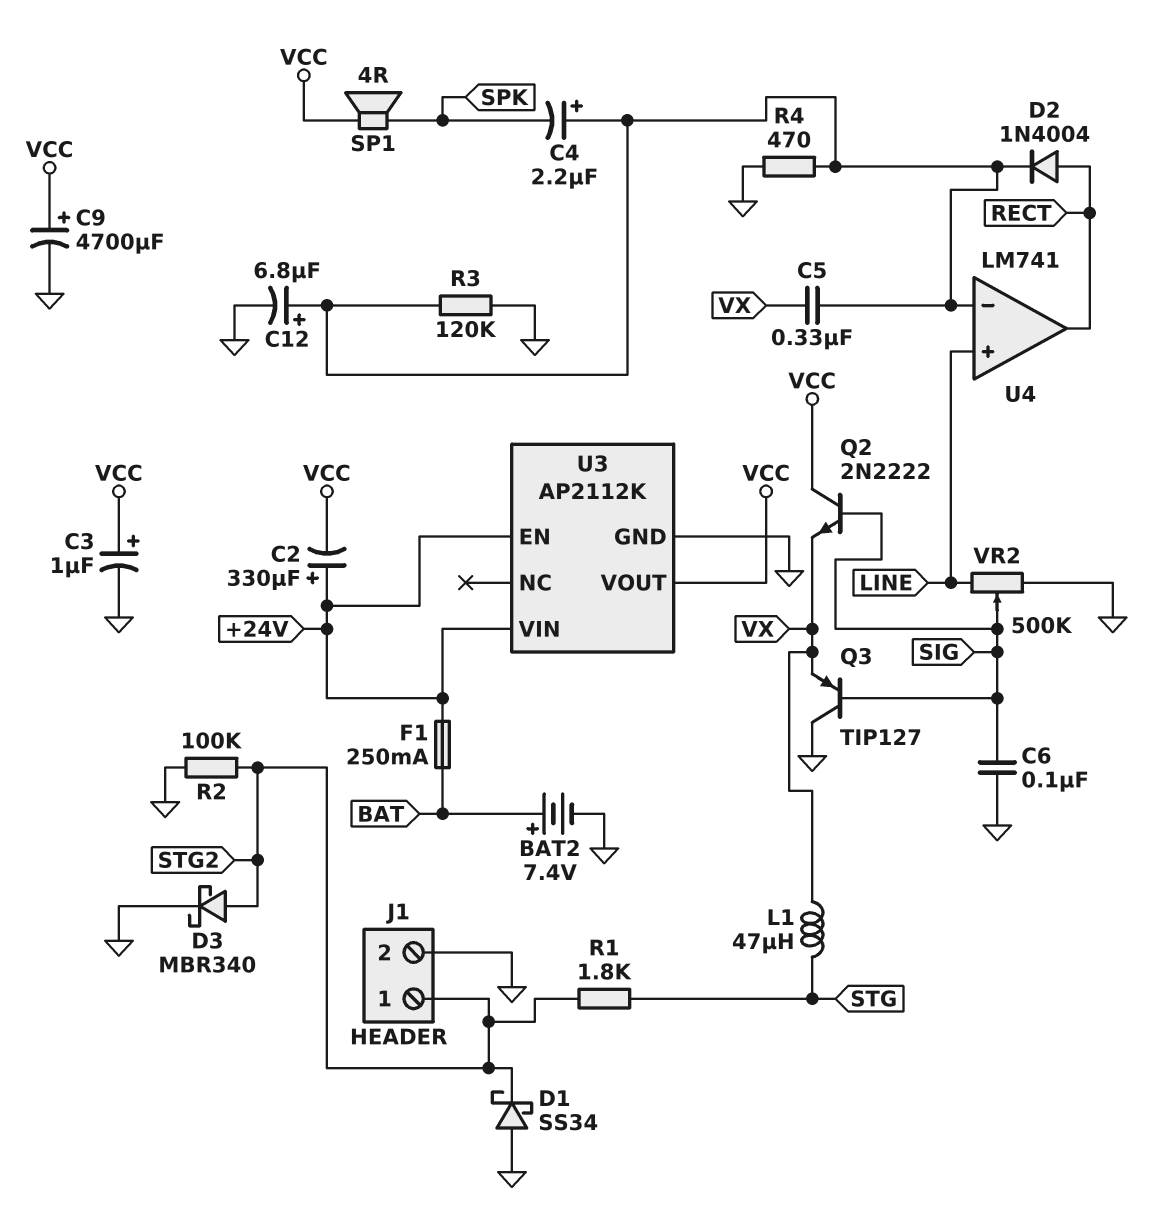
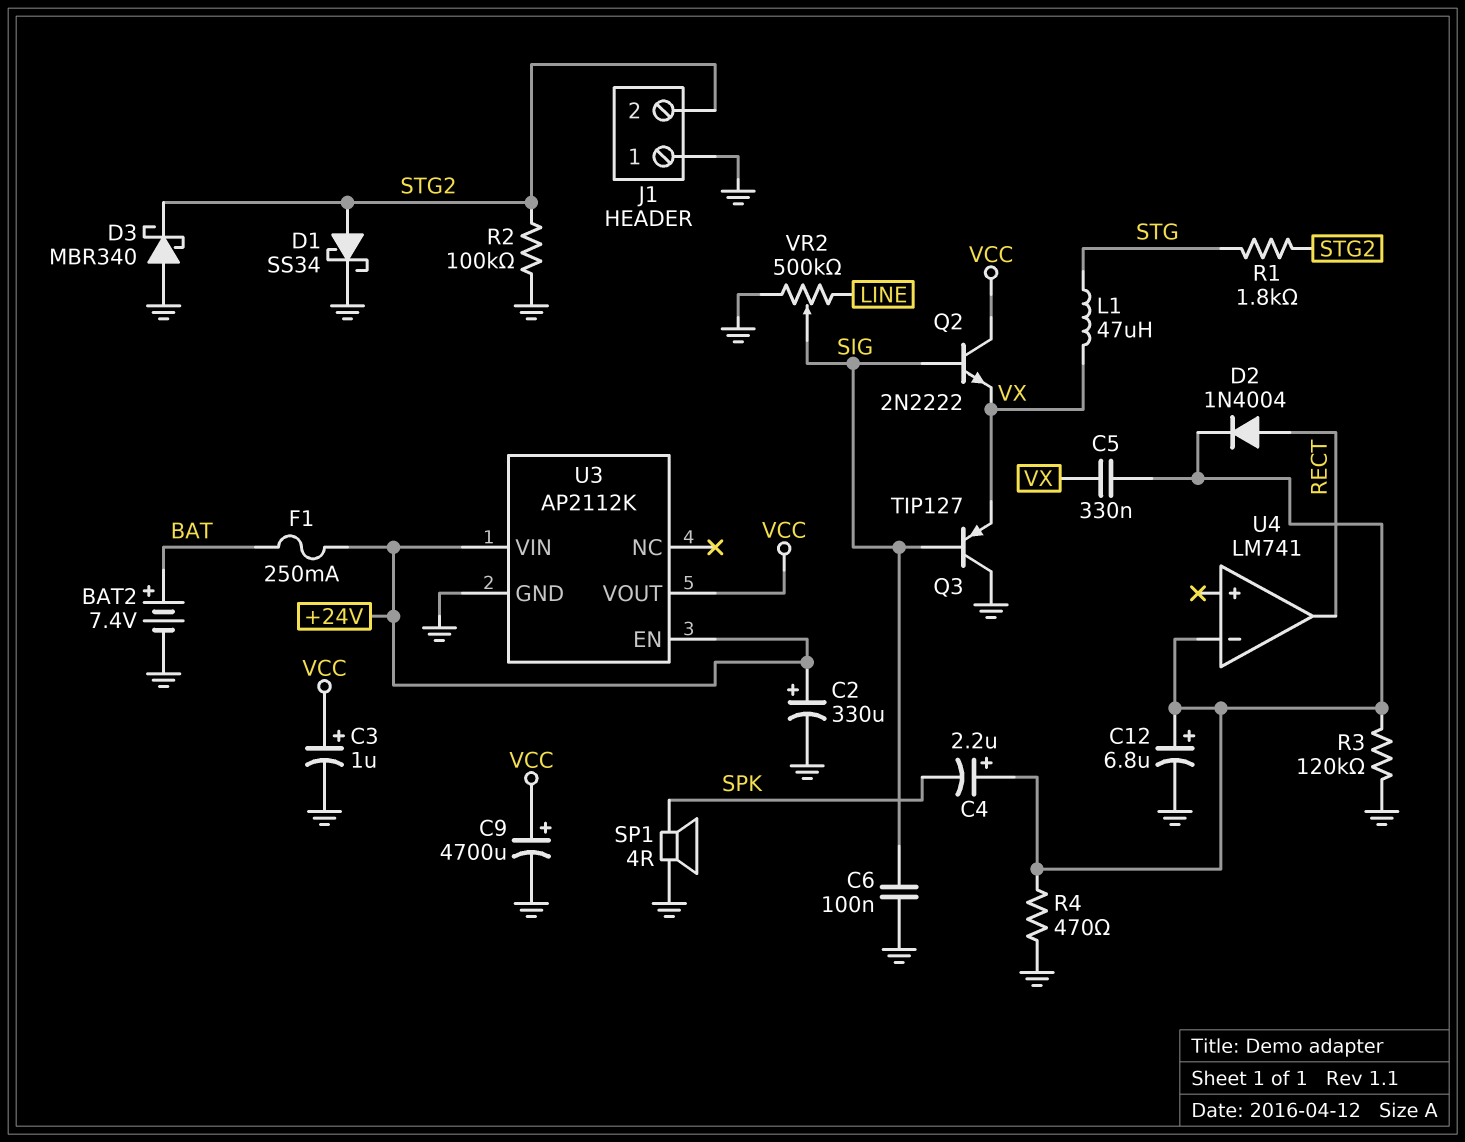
C2: 330uF (plus +24V, minus VCC) -> 330uF (plus +24V, minus GND)
D1: schottky SS34 (A GND, K STG2) -> schottky SS34 (A STG2, K GND)
D3: schottky MBR340 (A STG2, K GND) -> schottky MBR340 (A GND, K STG2)
J1 pin 1: STG2 -> GND
J1 pin 2: GND -> STG2
SP1: speaker 4R (SPK, VCC) -> speaker 4R (GND, SPK)
U4 pin in+: LINE -> none

